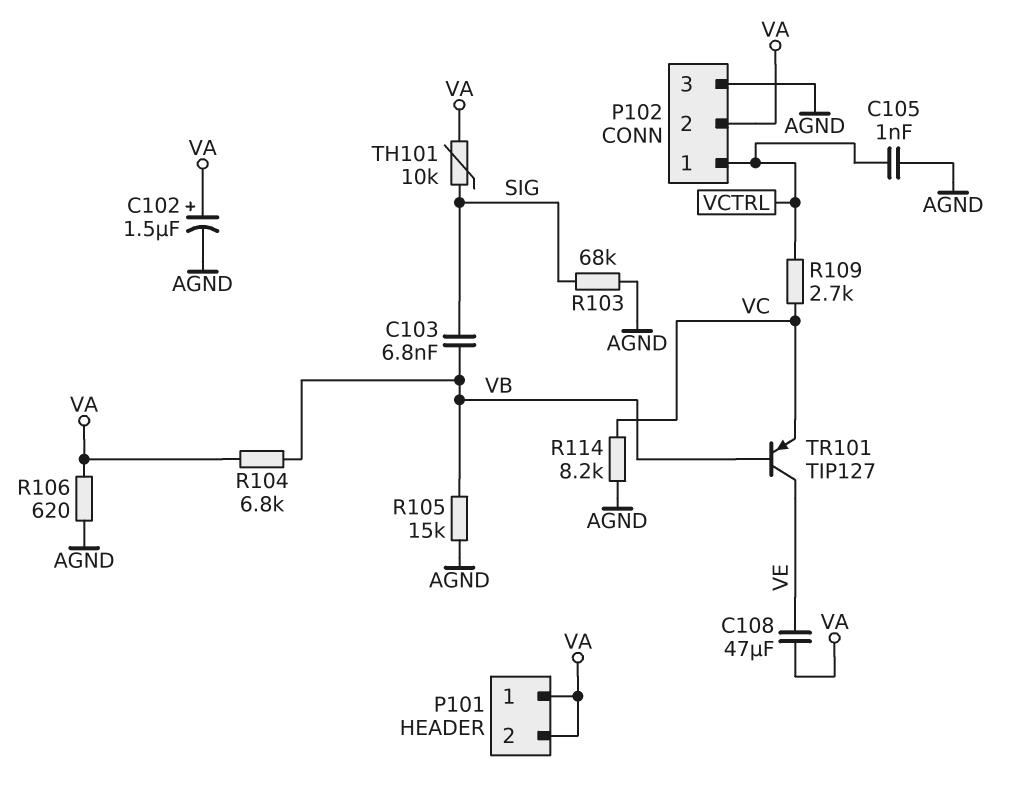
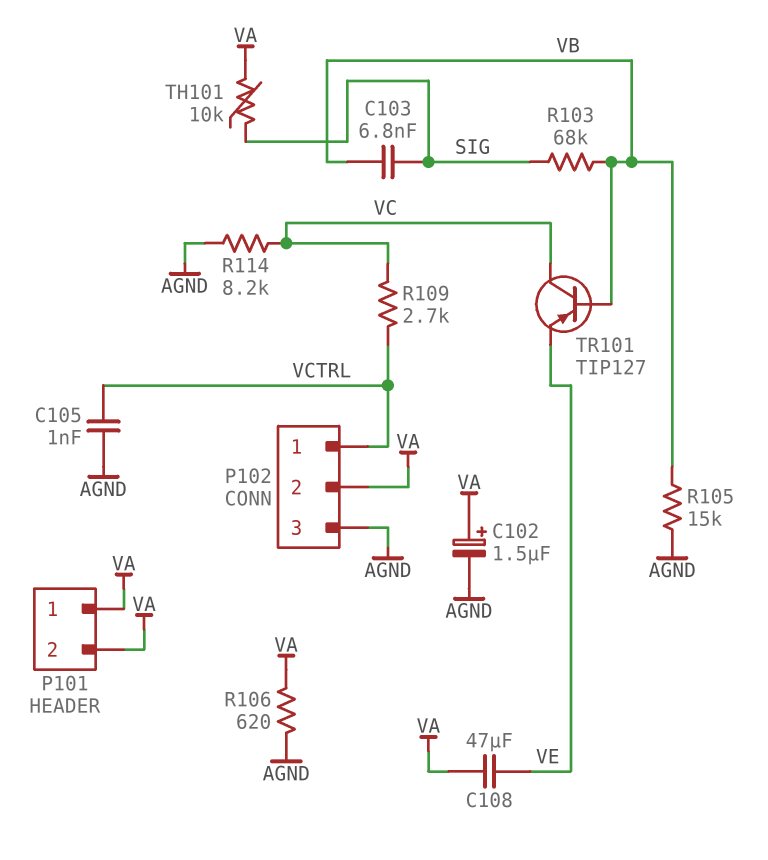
R103: 68k (AGND, SIG) -> 68k (SIG, VB)
R104: 6.8k (VA, VB) -> none
TR101: PNP TIP127 (B VB, C VE, E VC) -> PNP TIP127 (B VB, C VC, E VE)

